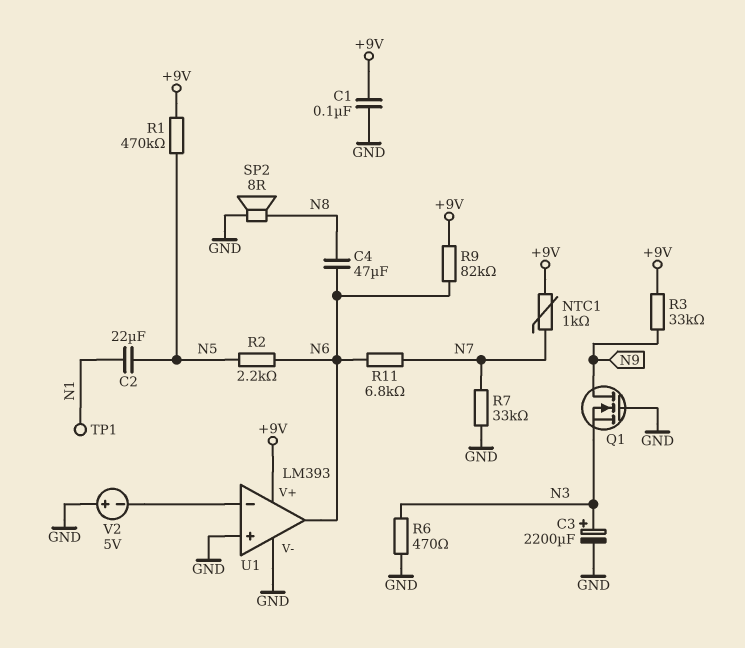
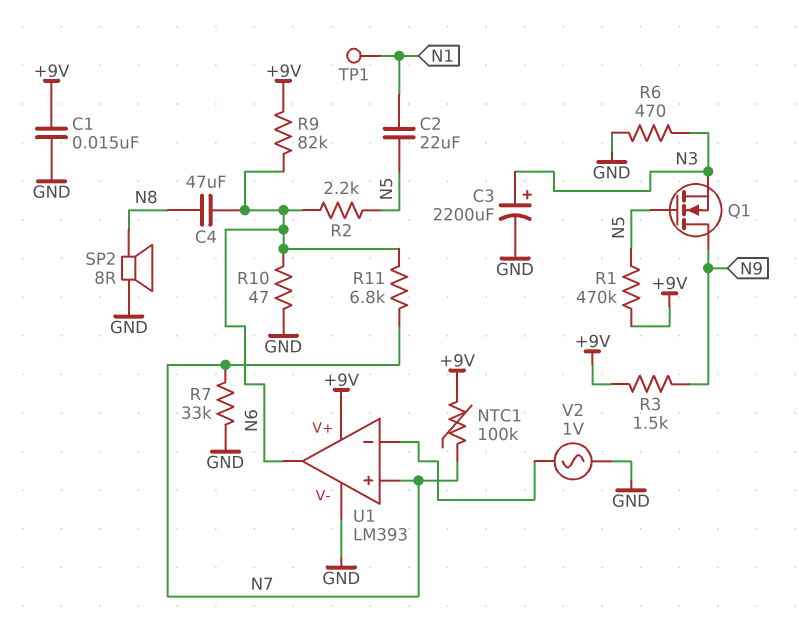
C1: 100nF (+9V, GND) -> 15nF (+9V, GND)
NTC1: 1k (+9V, N7) -> 100k (+9V, N7)
Q1: NMOS (G GND, D N9, S N3) -> NMOS (G N5, D N9, S N3)
R3: 33k (+9V, N9) -> 1.5k (+9V, N9)
R10: none -> 47 (GND, N6)
U1 pin in+: GND -> N7
V2: 5V (plus GND, minus U1/in-) -> AC 1V (GND, U1/in-)

